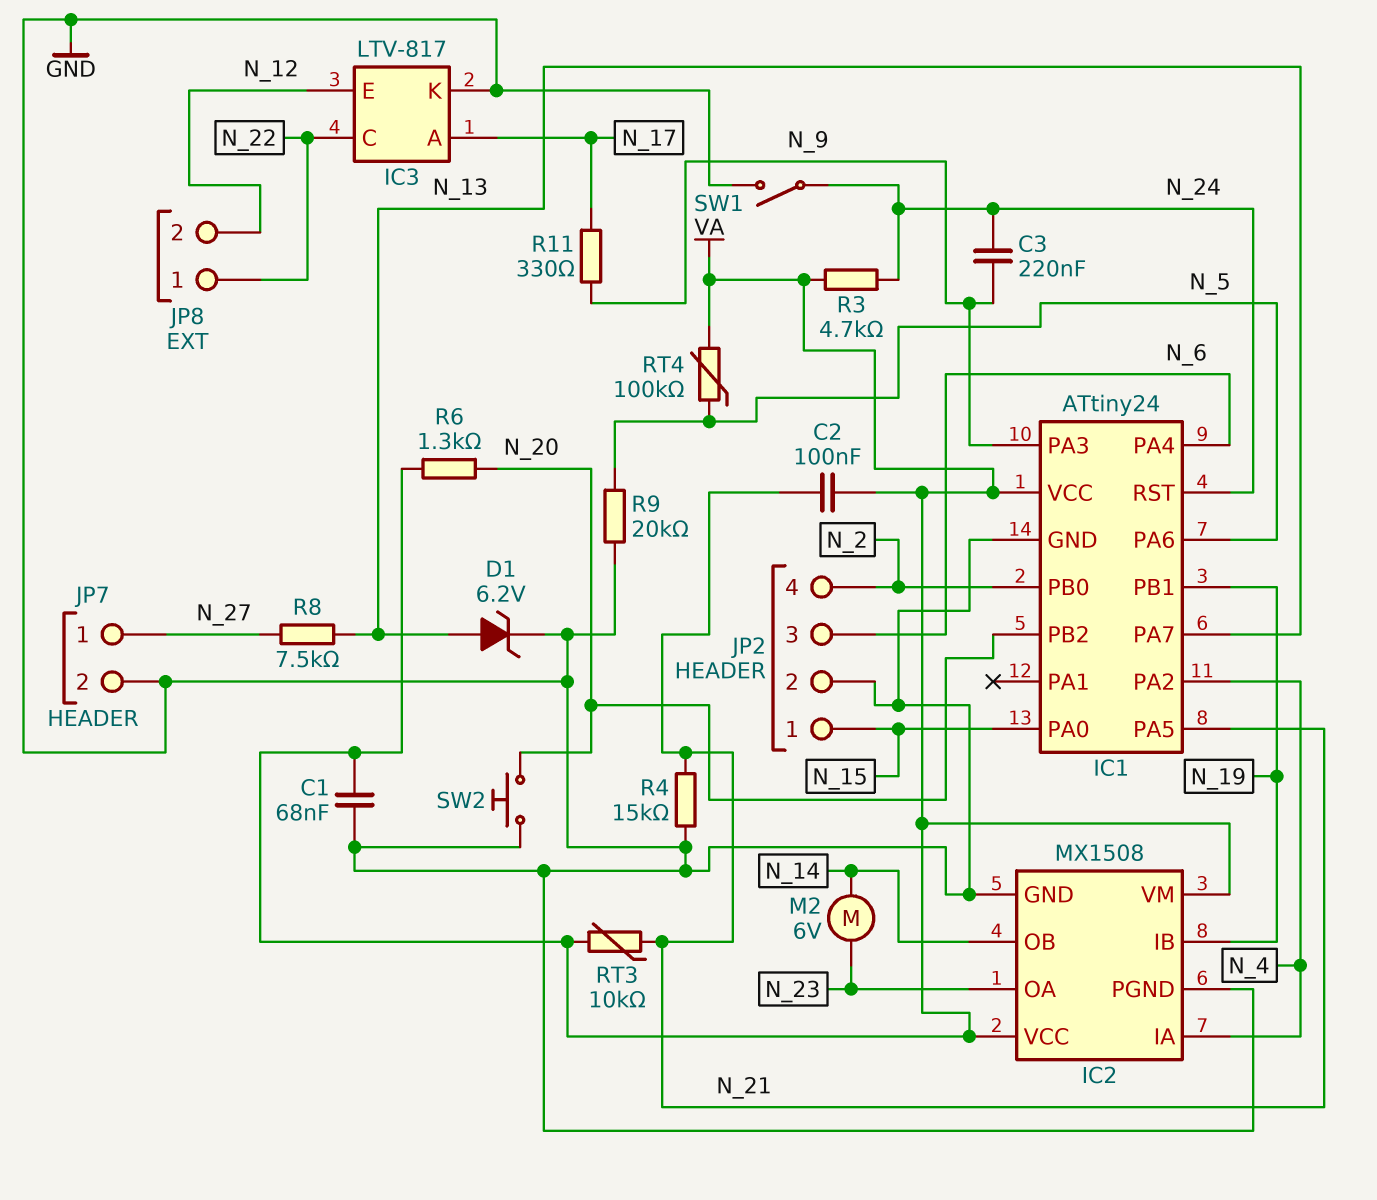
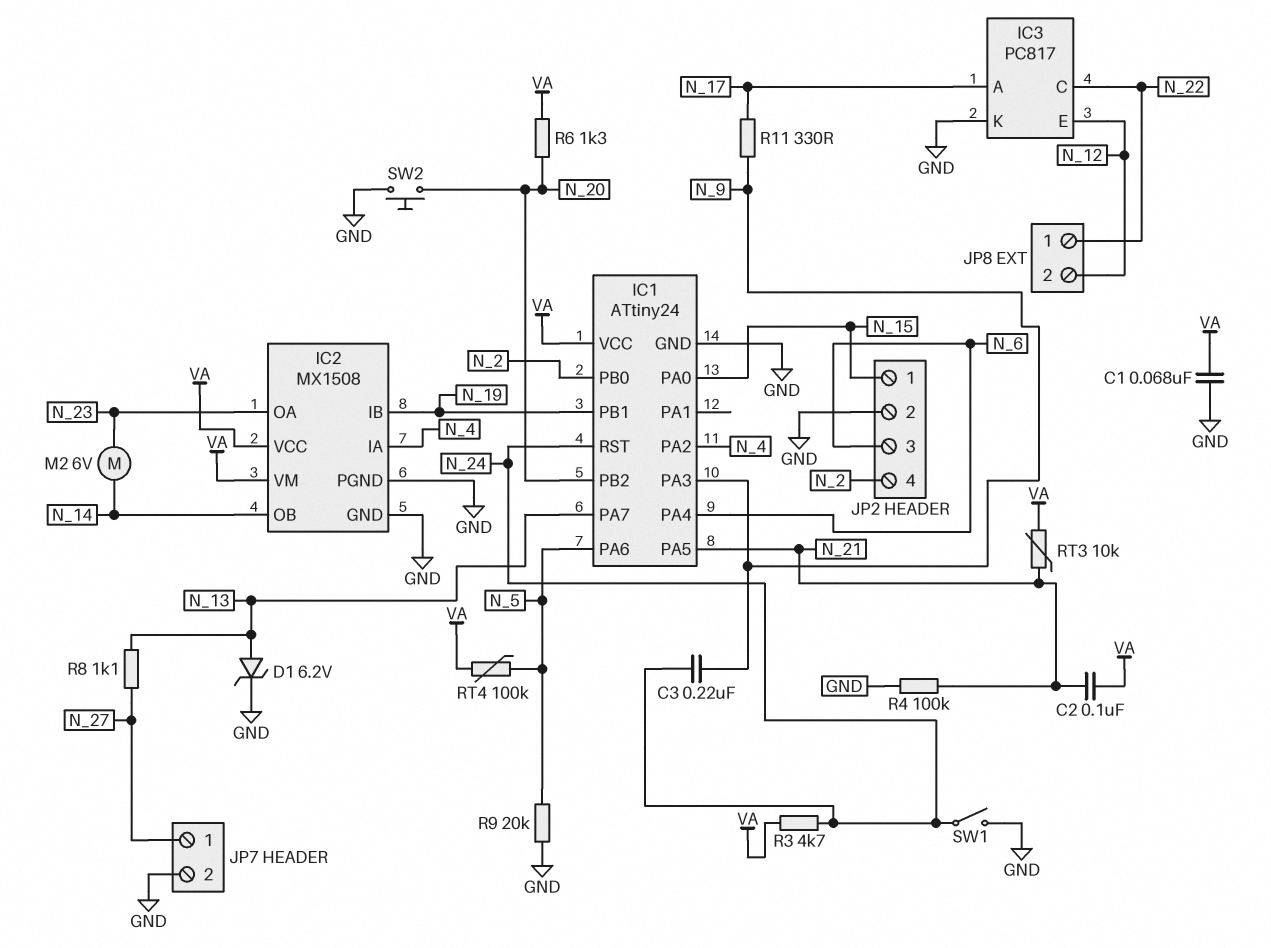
IC3: LTV-817 -> PC817
R4: 15k (GND, N_21) -> 100k (GND, N_21)
R8: 7.5k (N_13, N_27) -> 1.1k (N_13, N_27)

